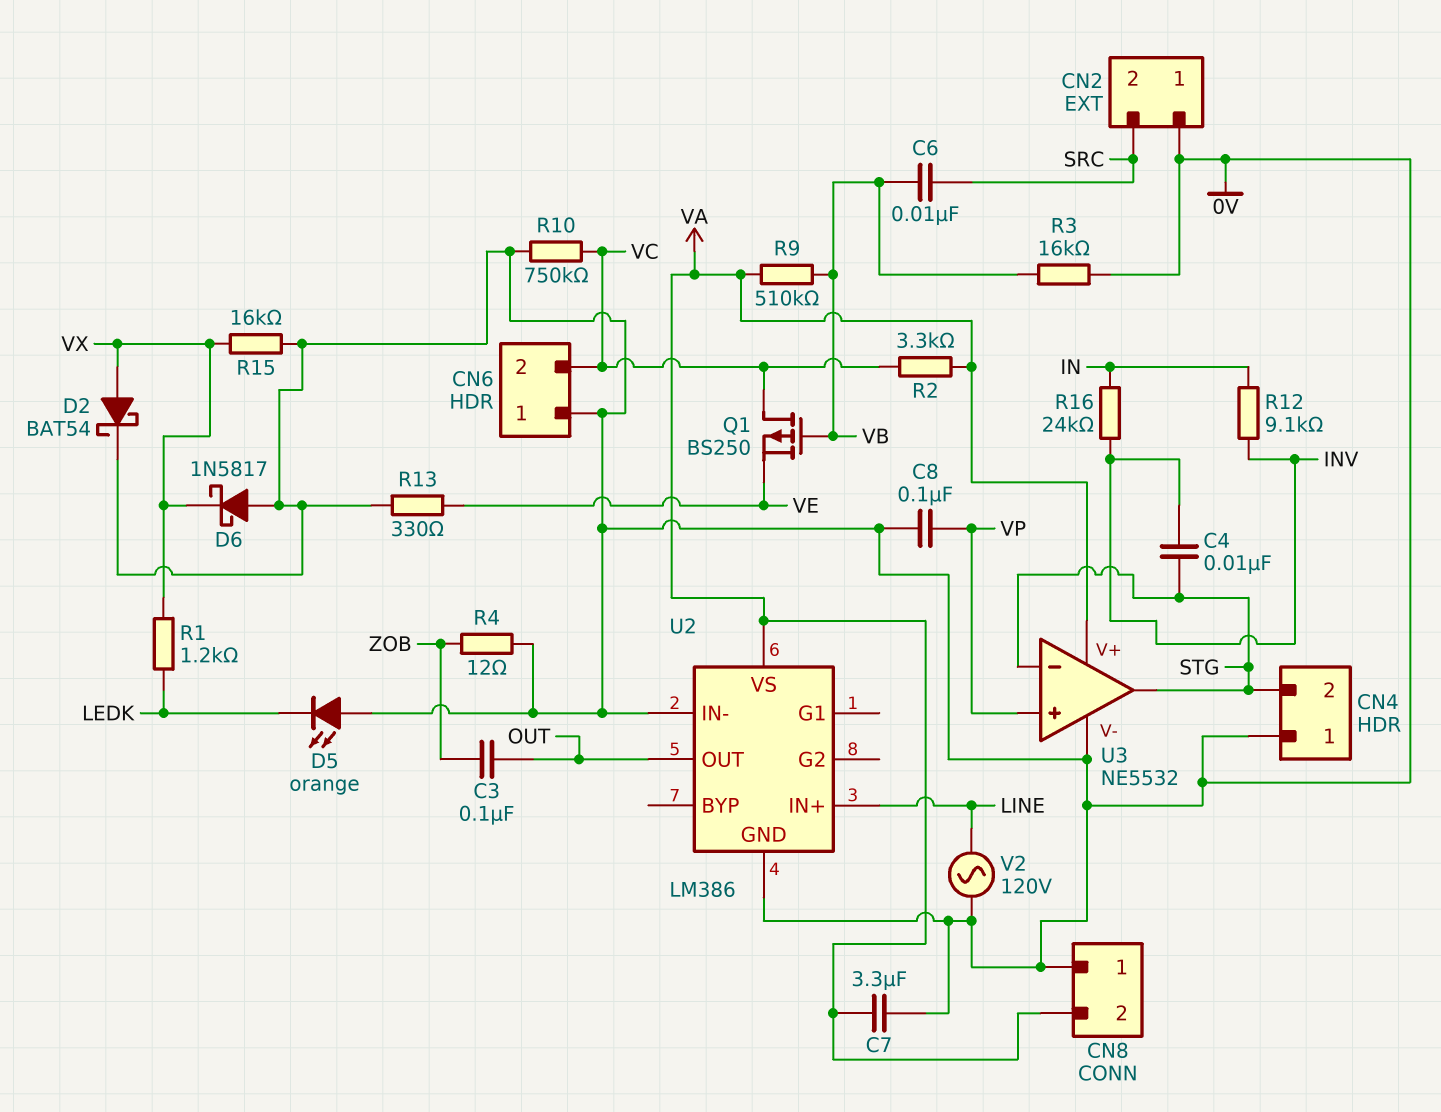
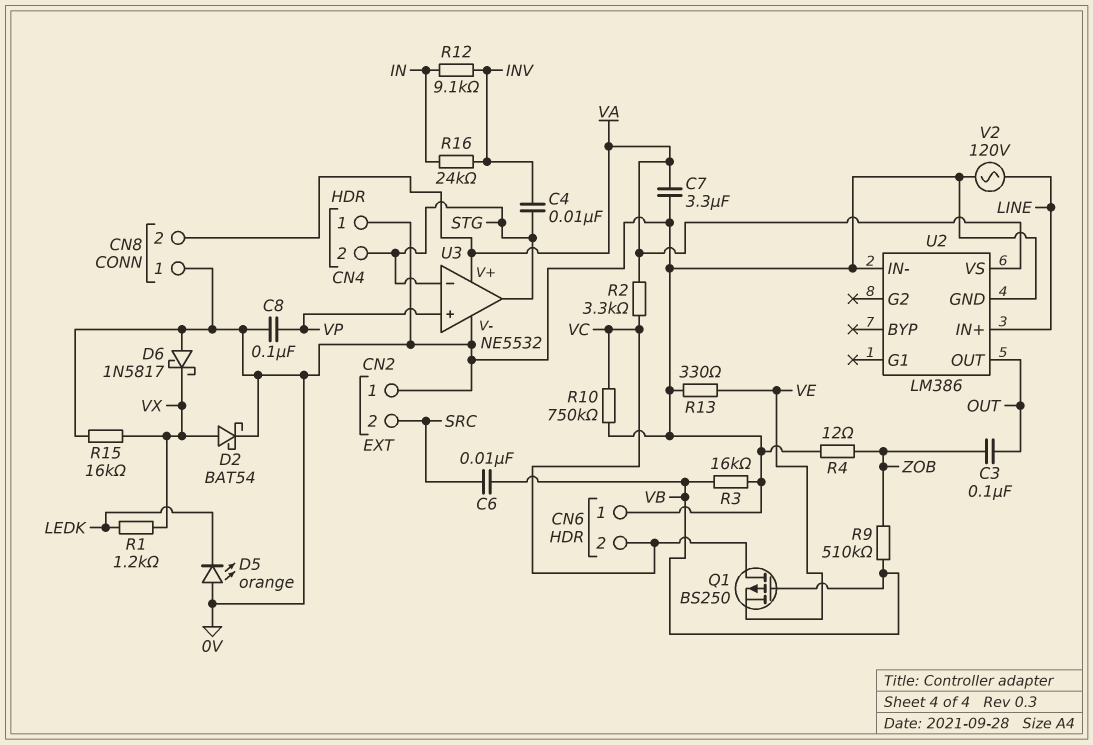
R9: 510k (VA, VB) -> 510k (VB, ZOB)

